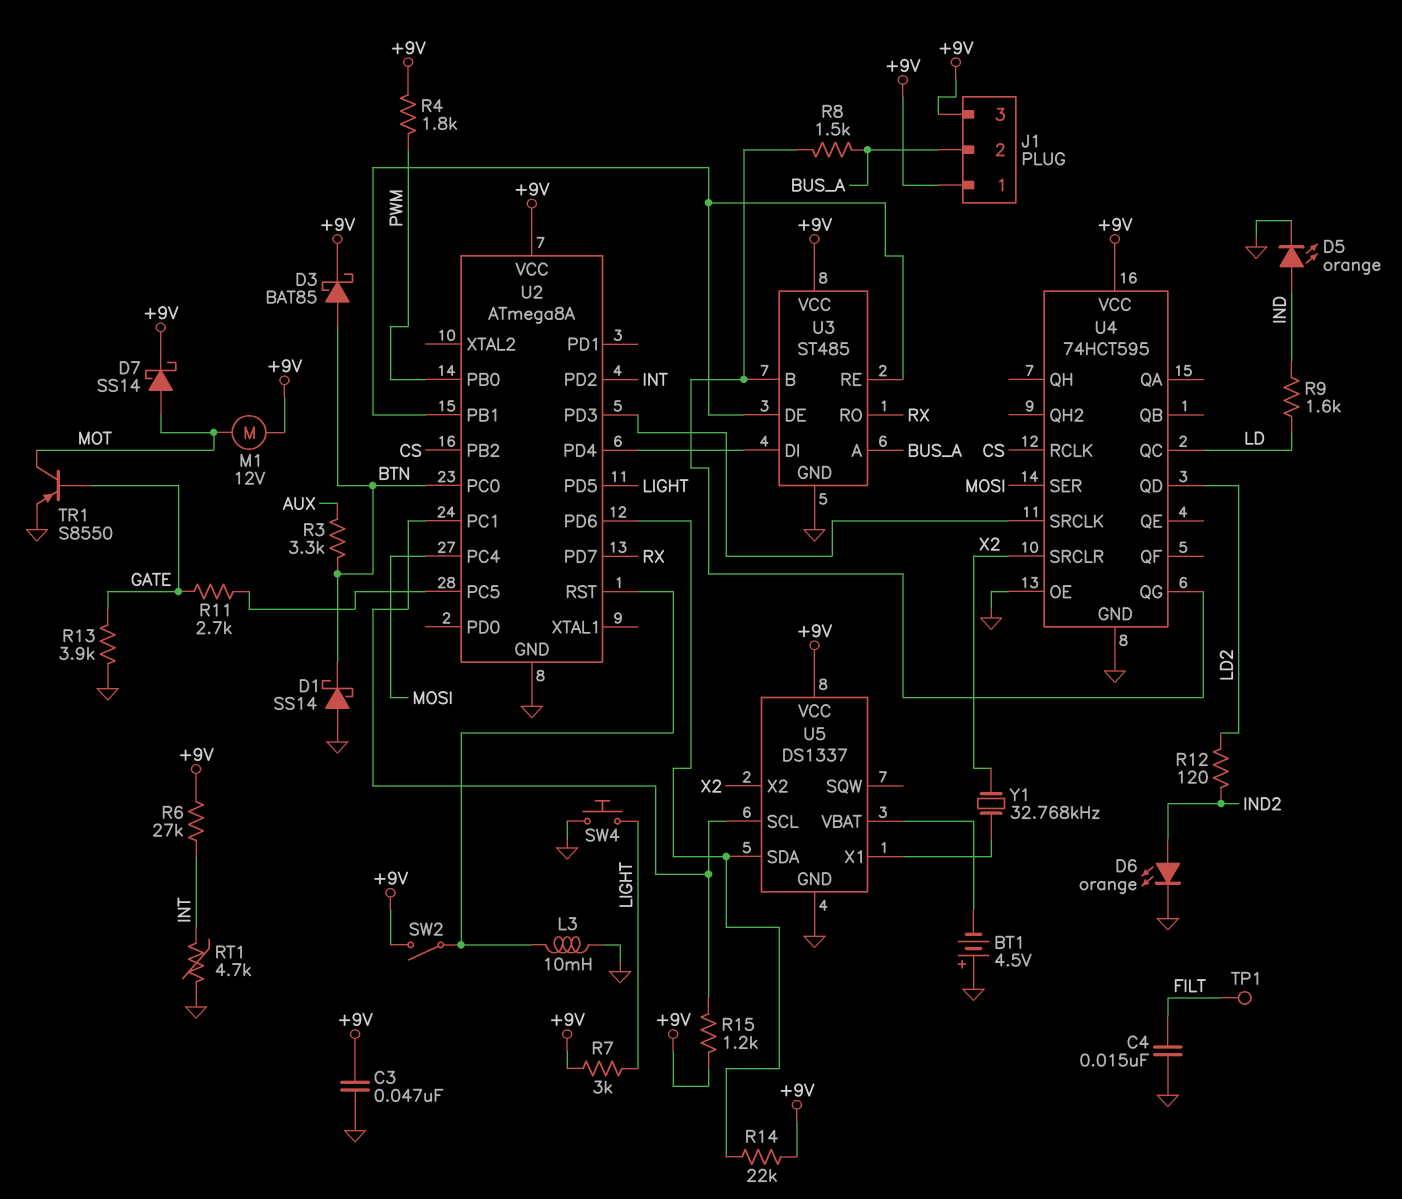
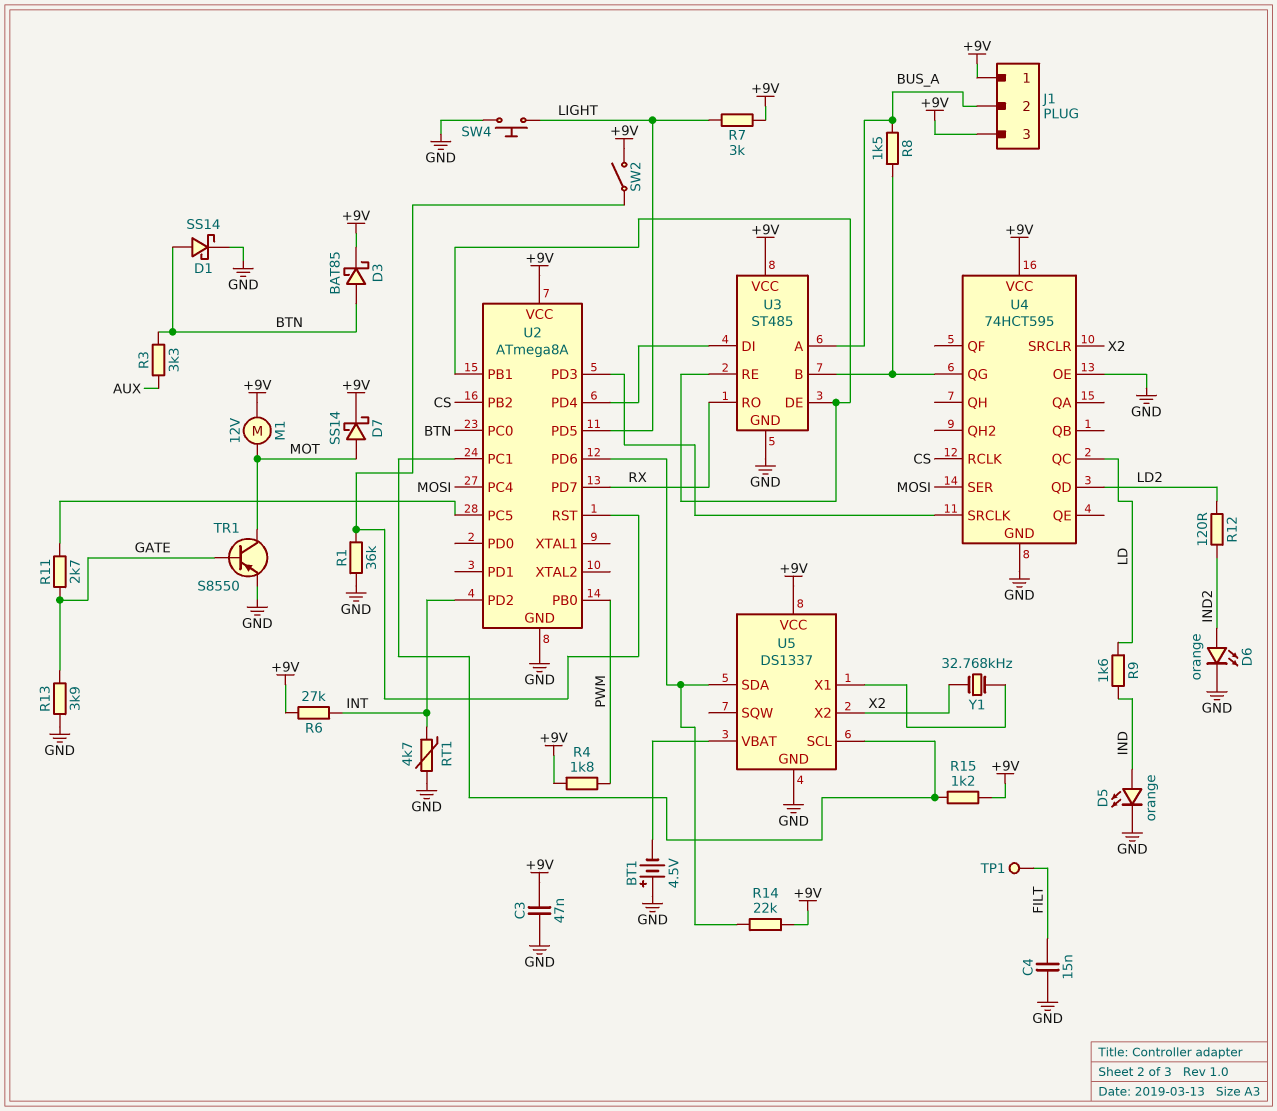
D1: schottky SS14 (A GND, K BTN) -> schottky SS14 (A BTN, K GND)
L3: 10mH (GND, U2/RST) -> none
R1: none -> 36k (GND, U2/RST)

